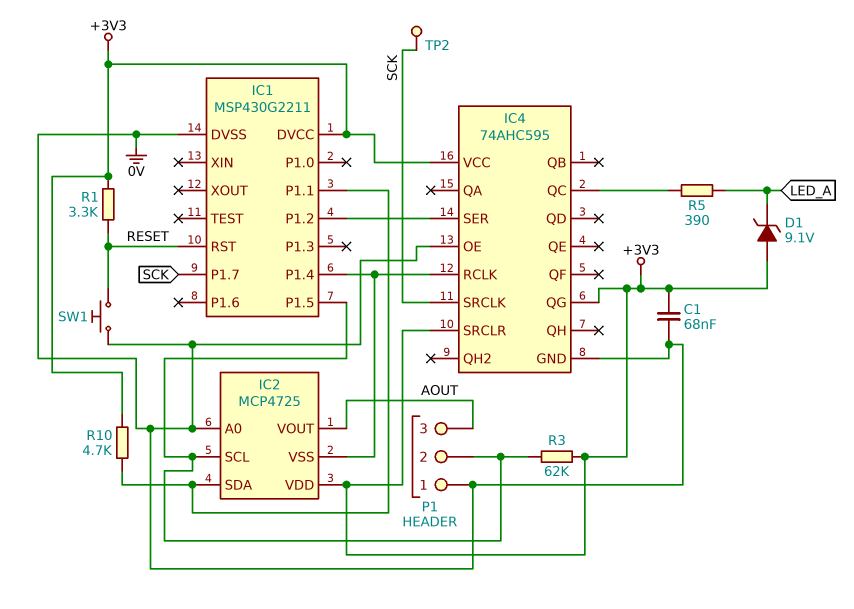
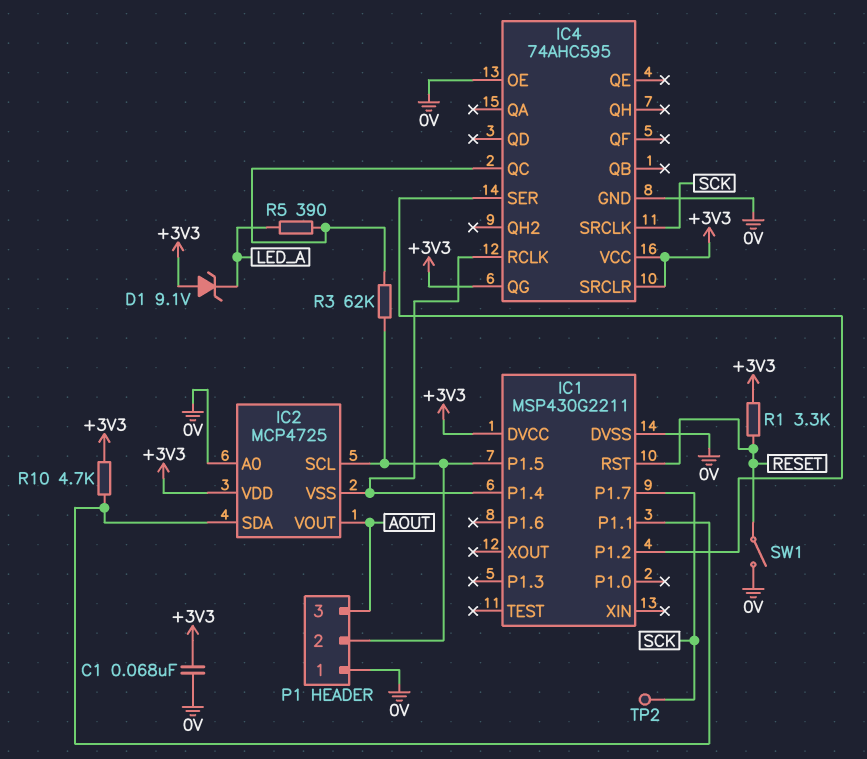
R3: 62k (+3V3, IC1/P1.5) -> 62k (IC1/P1.5, IC4/QC)
SW1: button (0V, RESET) -> switch (0V, RESET)

